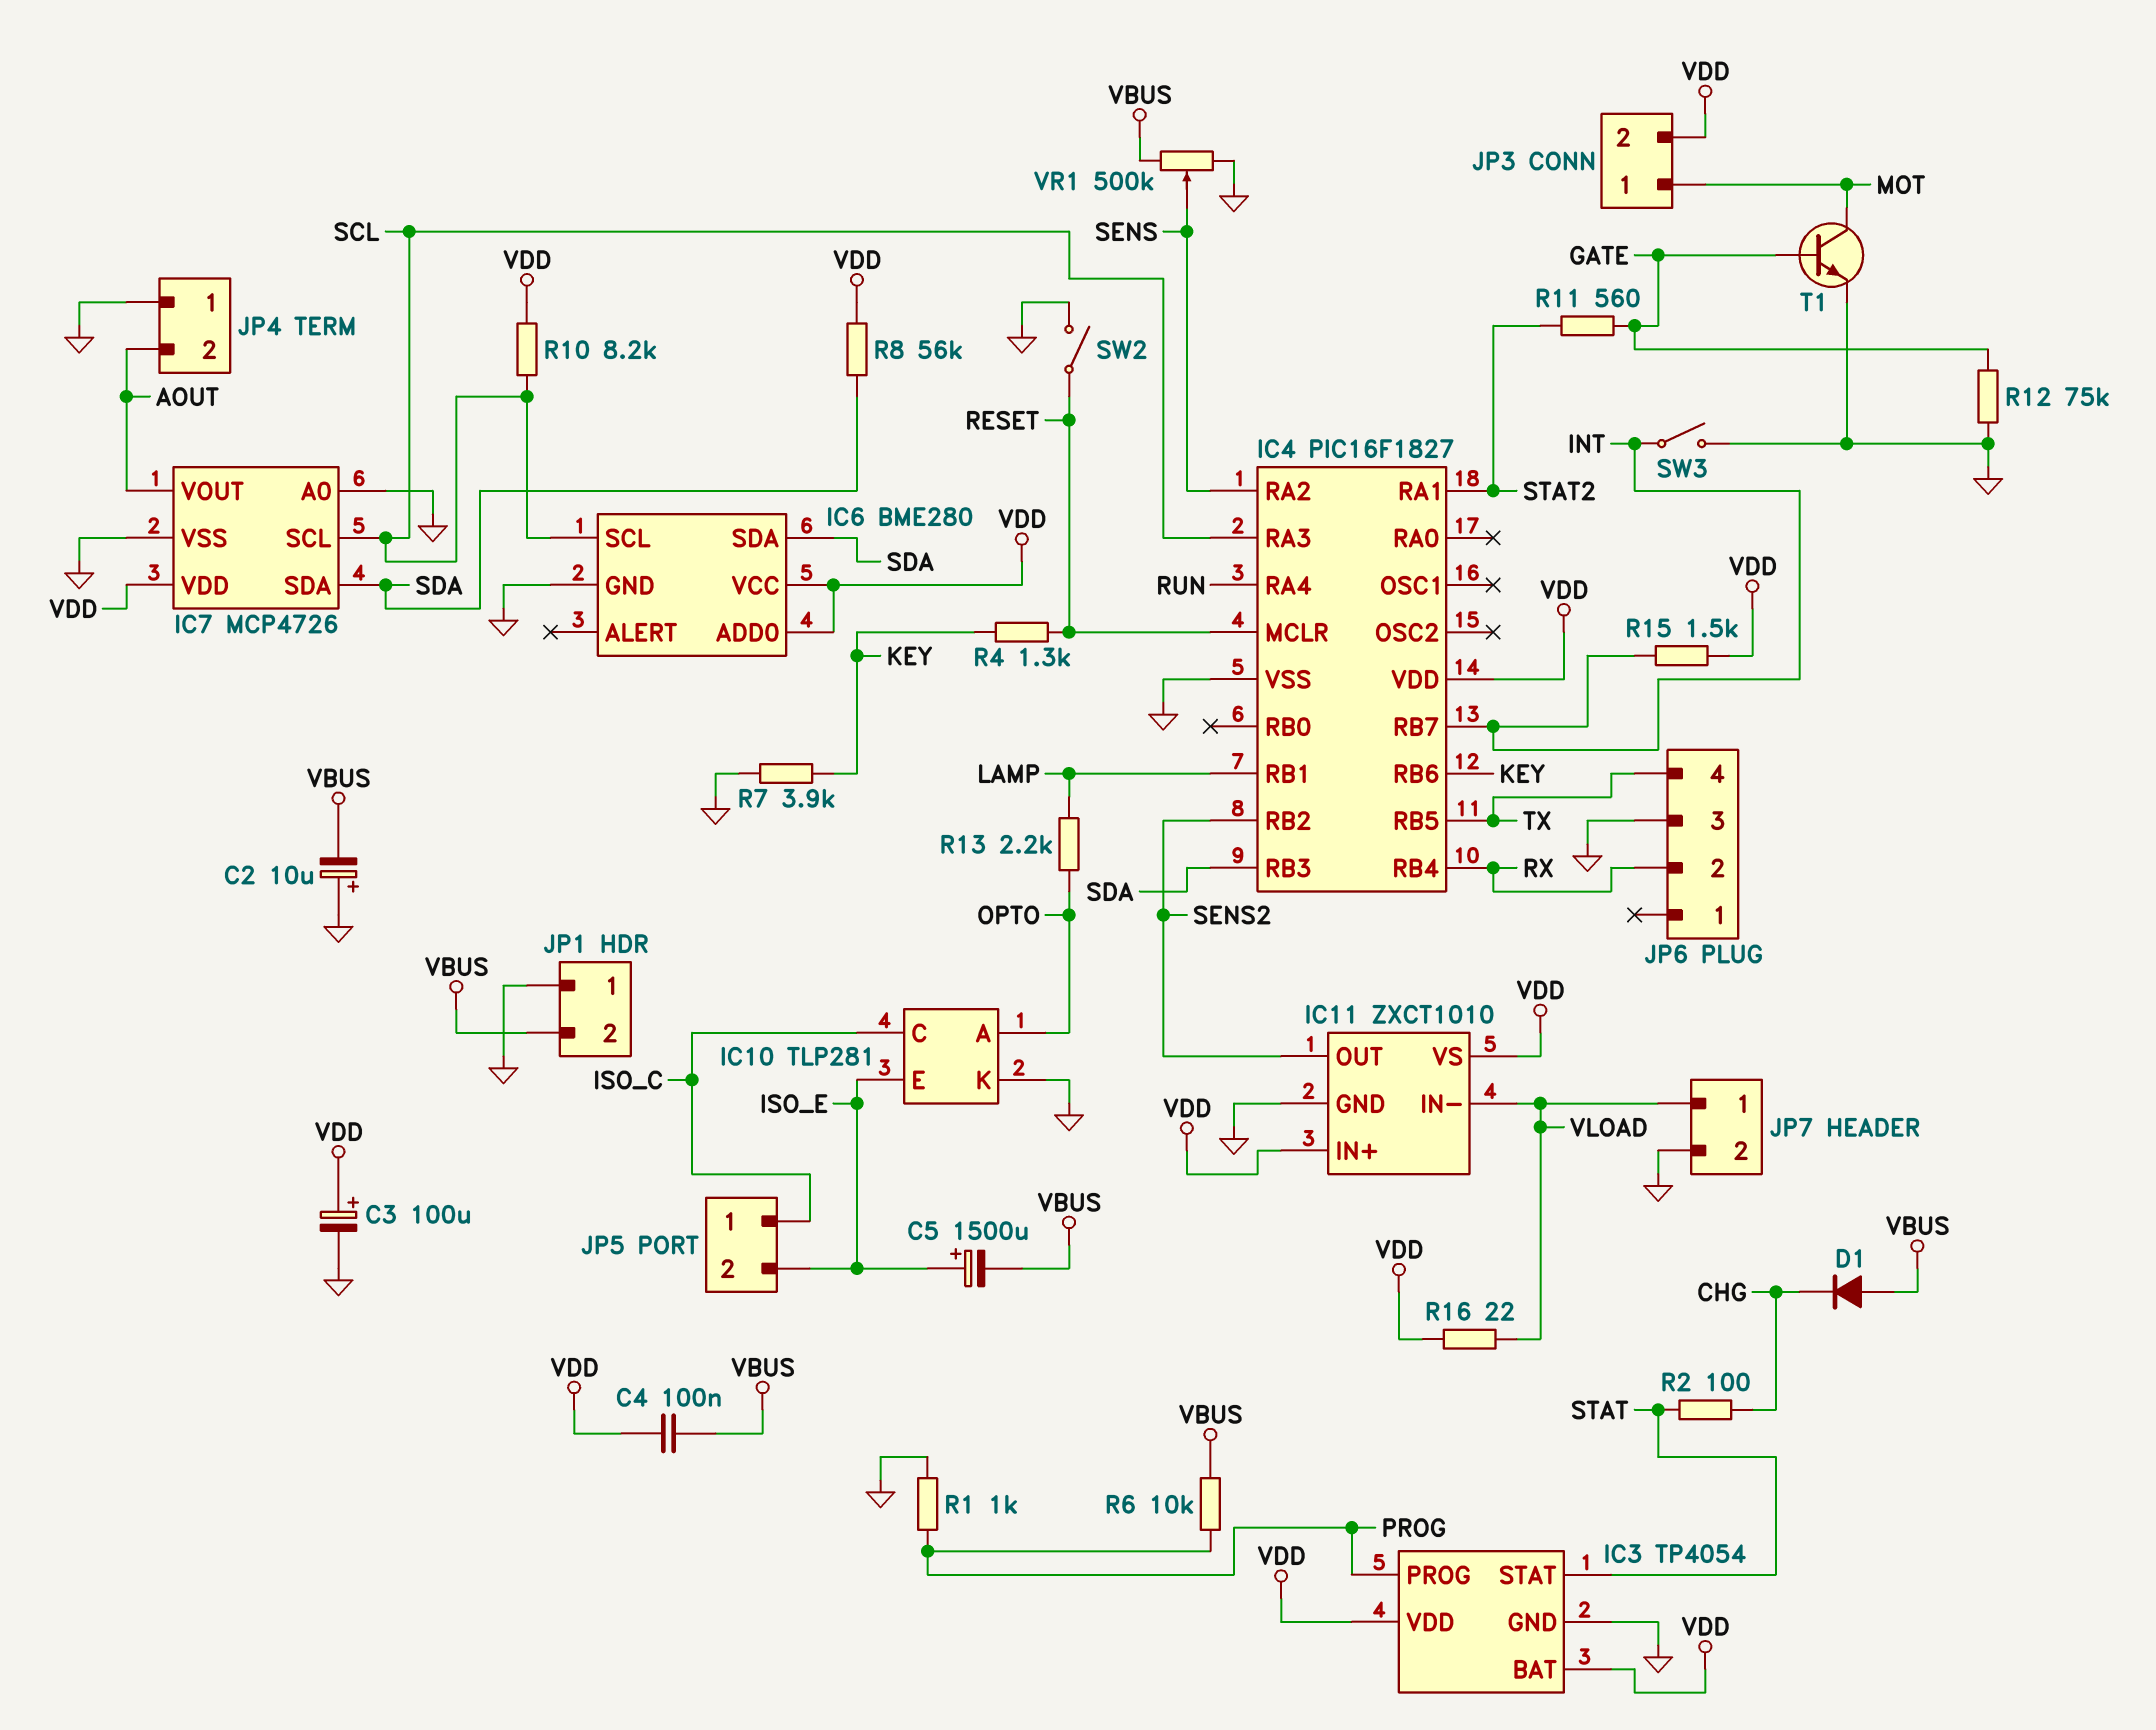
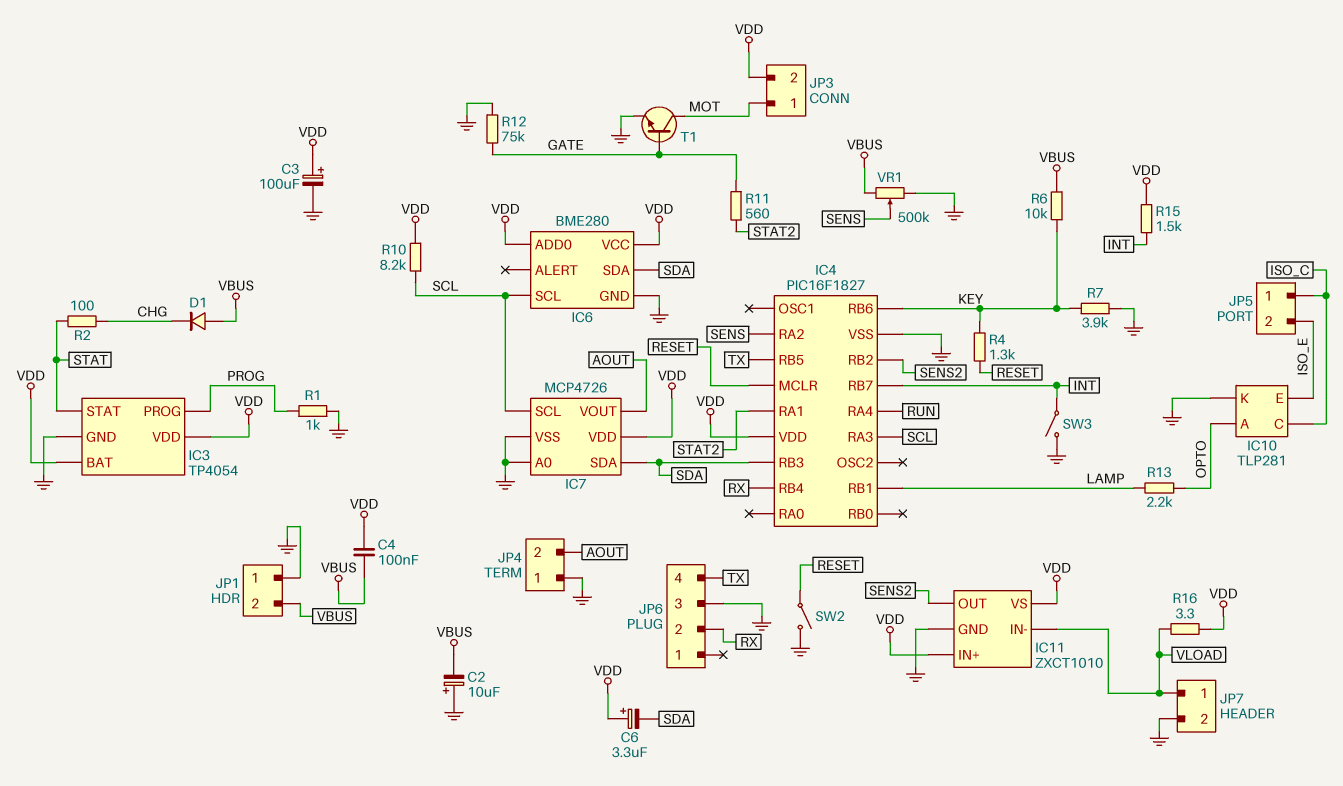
C5: 1500uF (plus ISO_E, minus VBUS) -> none
C6: none -> 3.3uF (plus VDD, minus SDA)
R6: 10k (PROG, VBUS) -> 10k (KEY, VBUS)
R8: 56k (SDA, VDD) -> none
R16: 22 (VDD, VLOAD) -> 3.3 (VDD, VLOAD)

